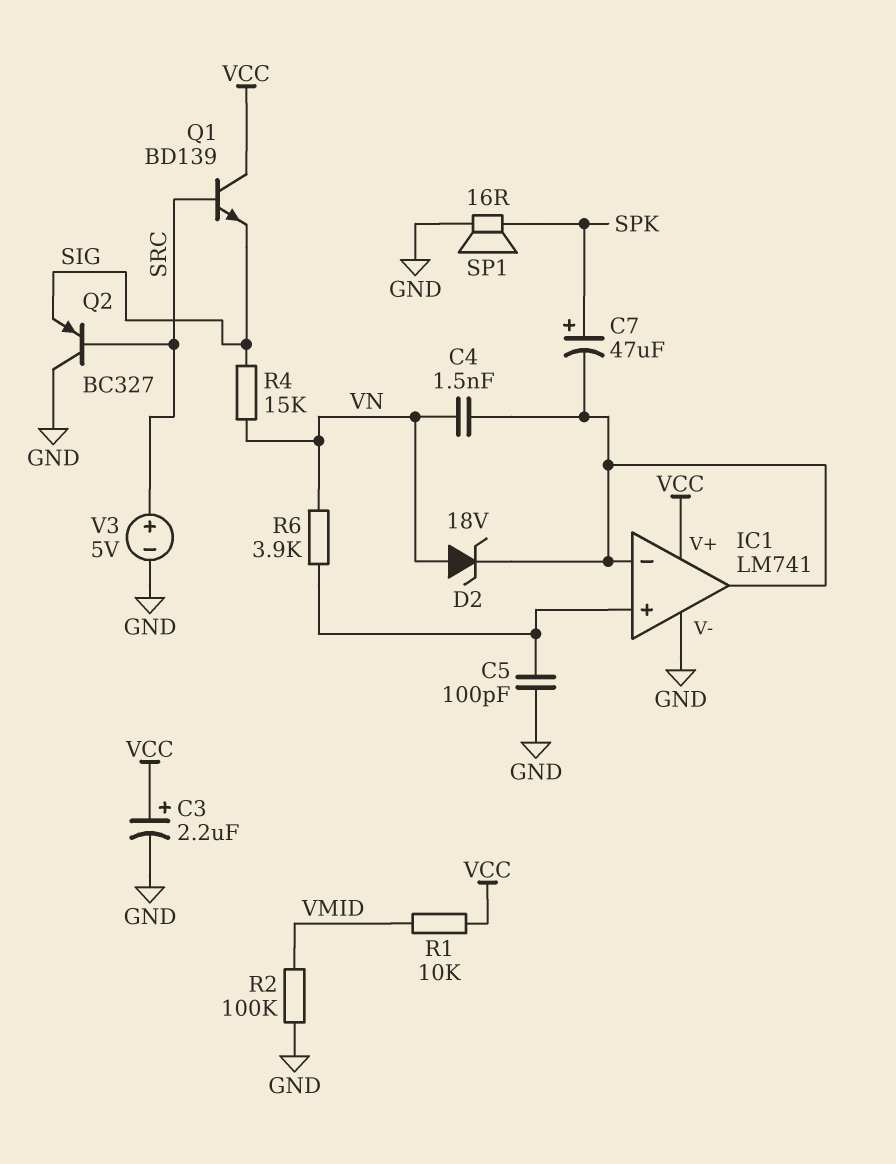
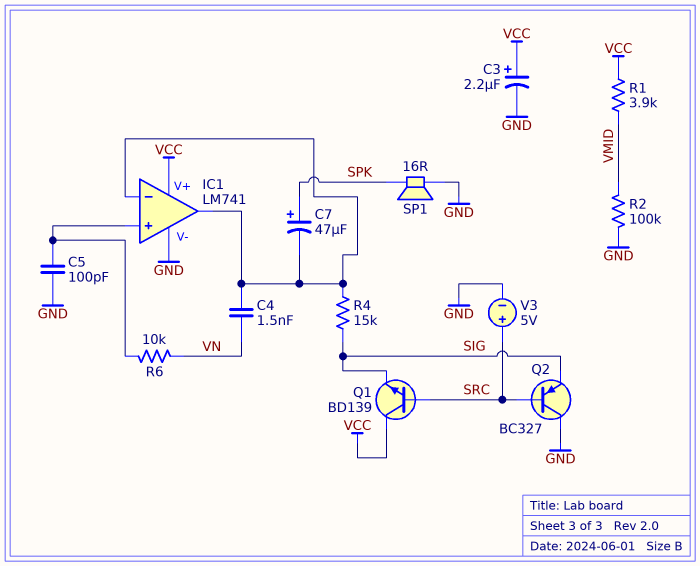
D2: zener 18V (A VN, K IC1/in-) -> none
R1: 10k (VCC, VMID) -> 3.9k (VCC, VMID)
R4: 15k (SIG, VN) -> 15k (IC1/in-, SIG)
R6: 3.9k (IC1/in+, VN) -> 10k (IC1/in+, VN)

